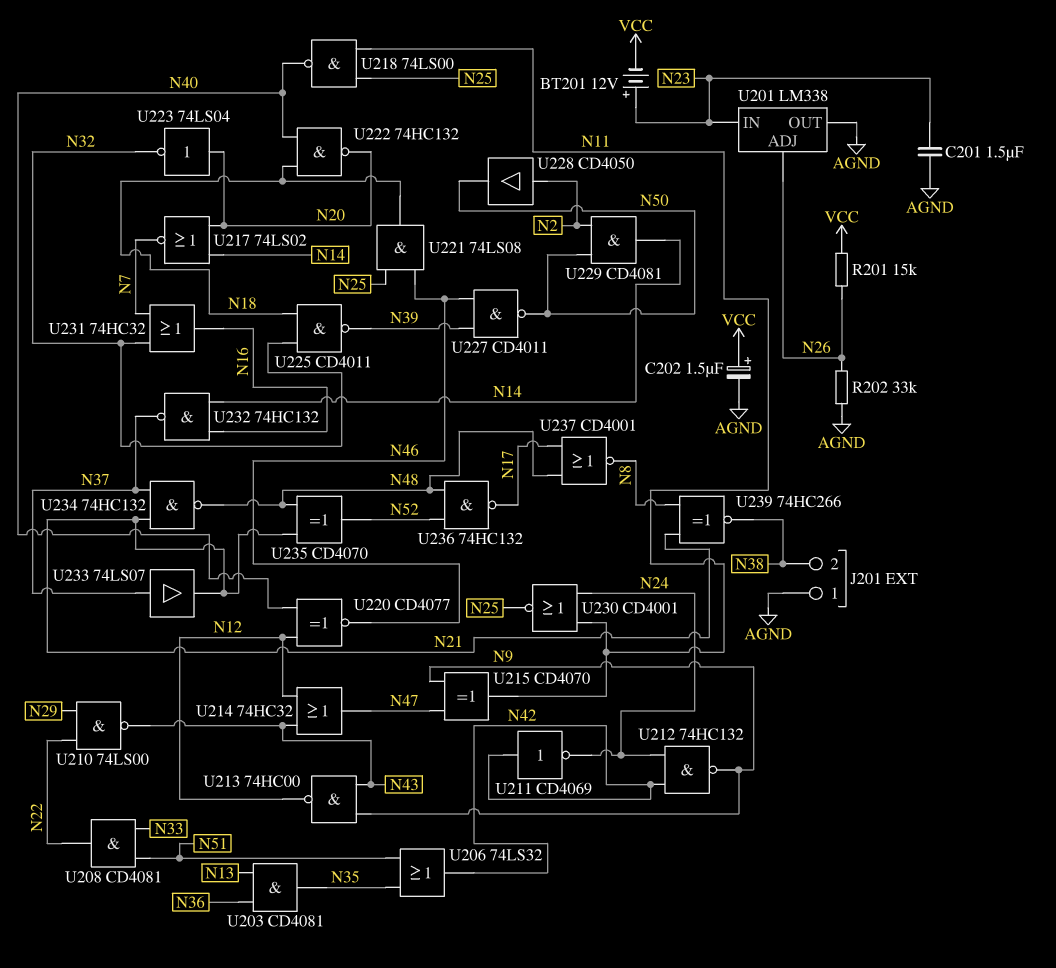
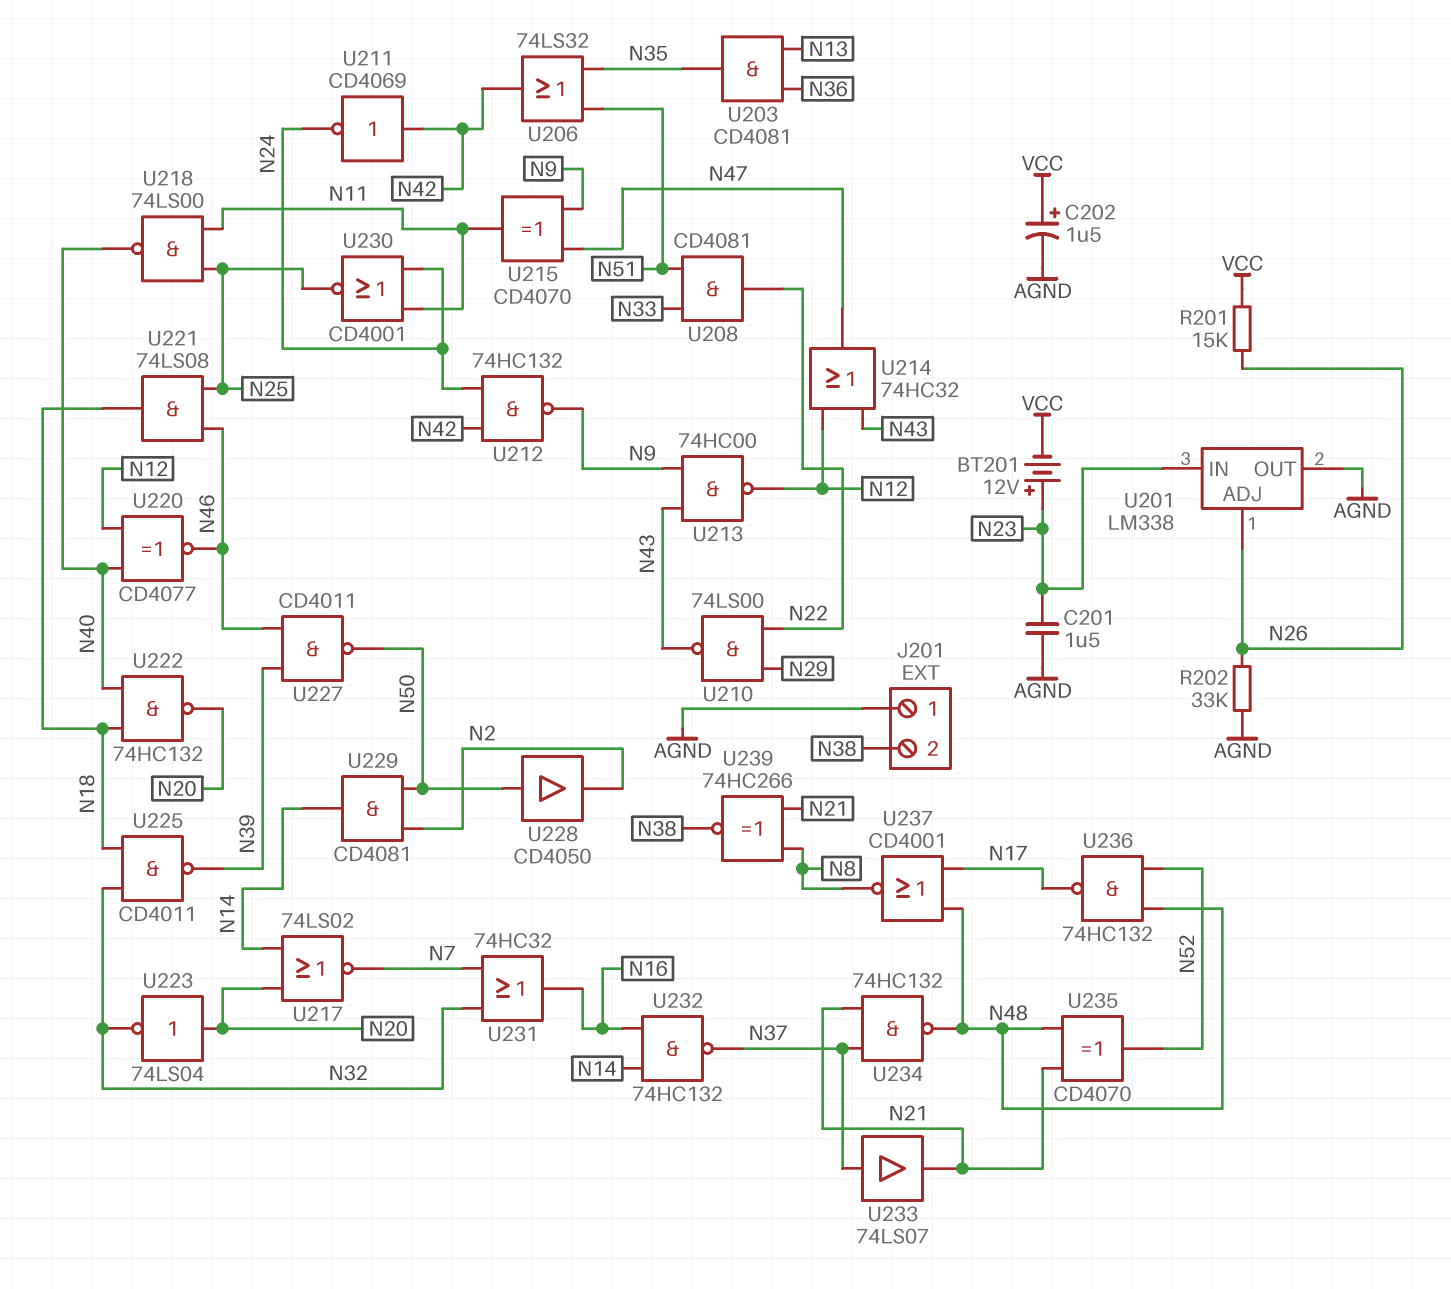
U228: buffer CD4050 (in N2, out N50) -> buffer CD4050 (in N50, out N2)

